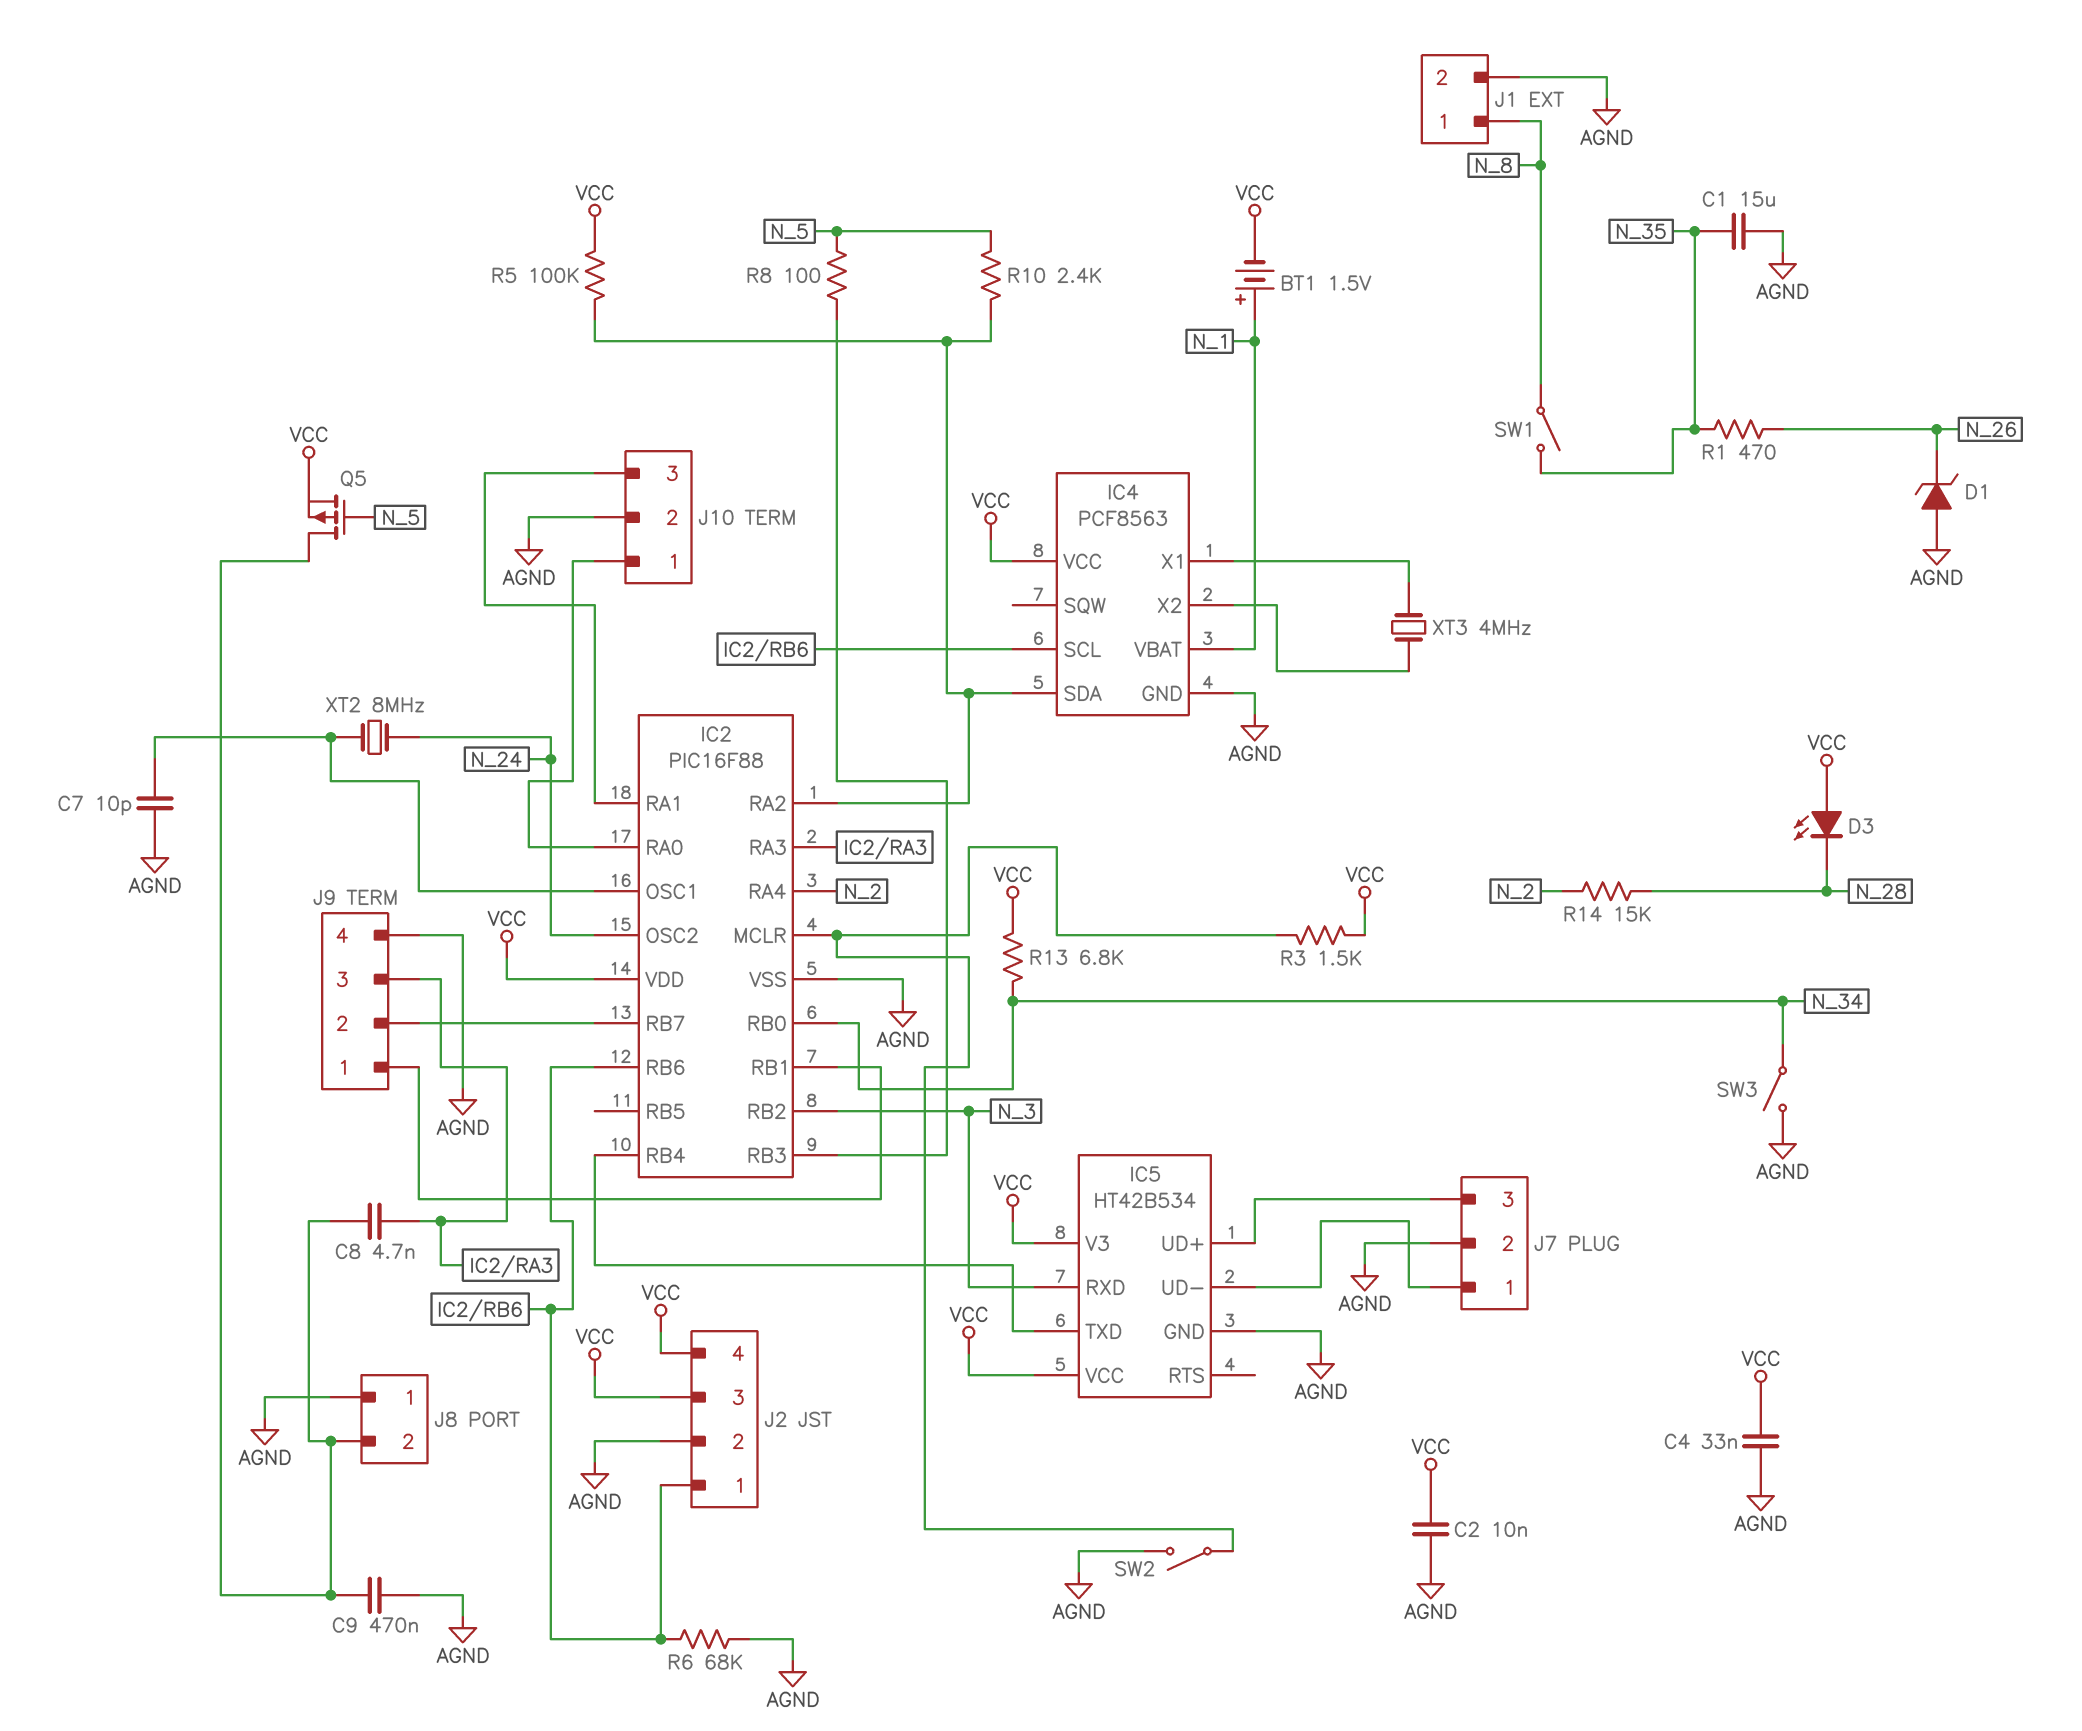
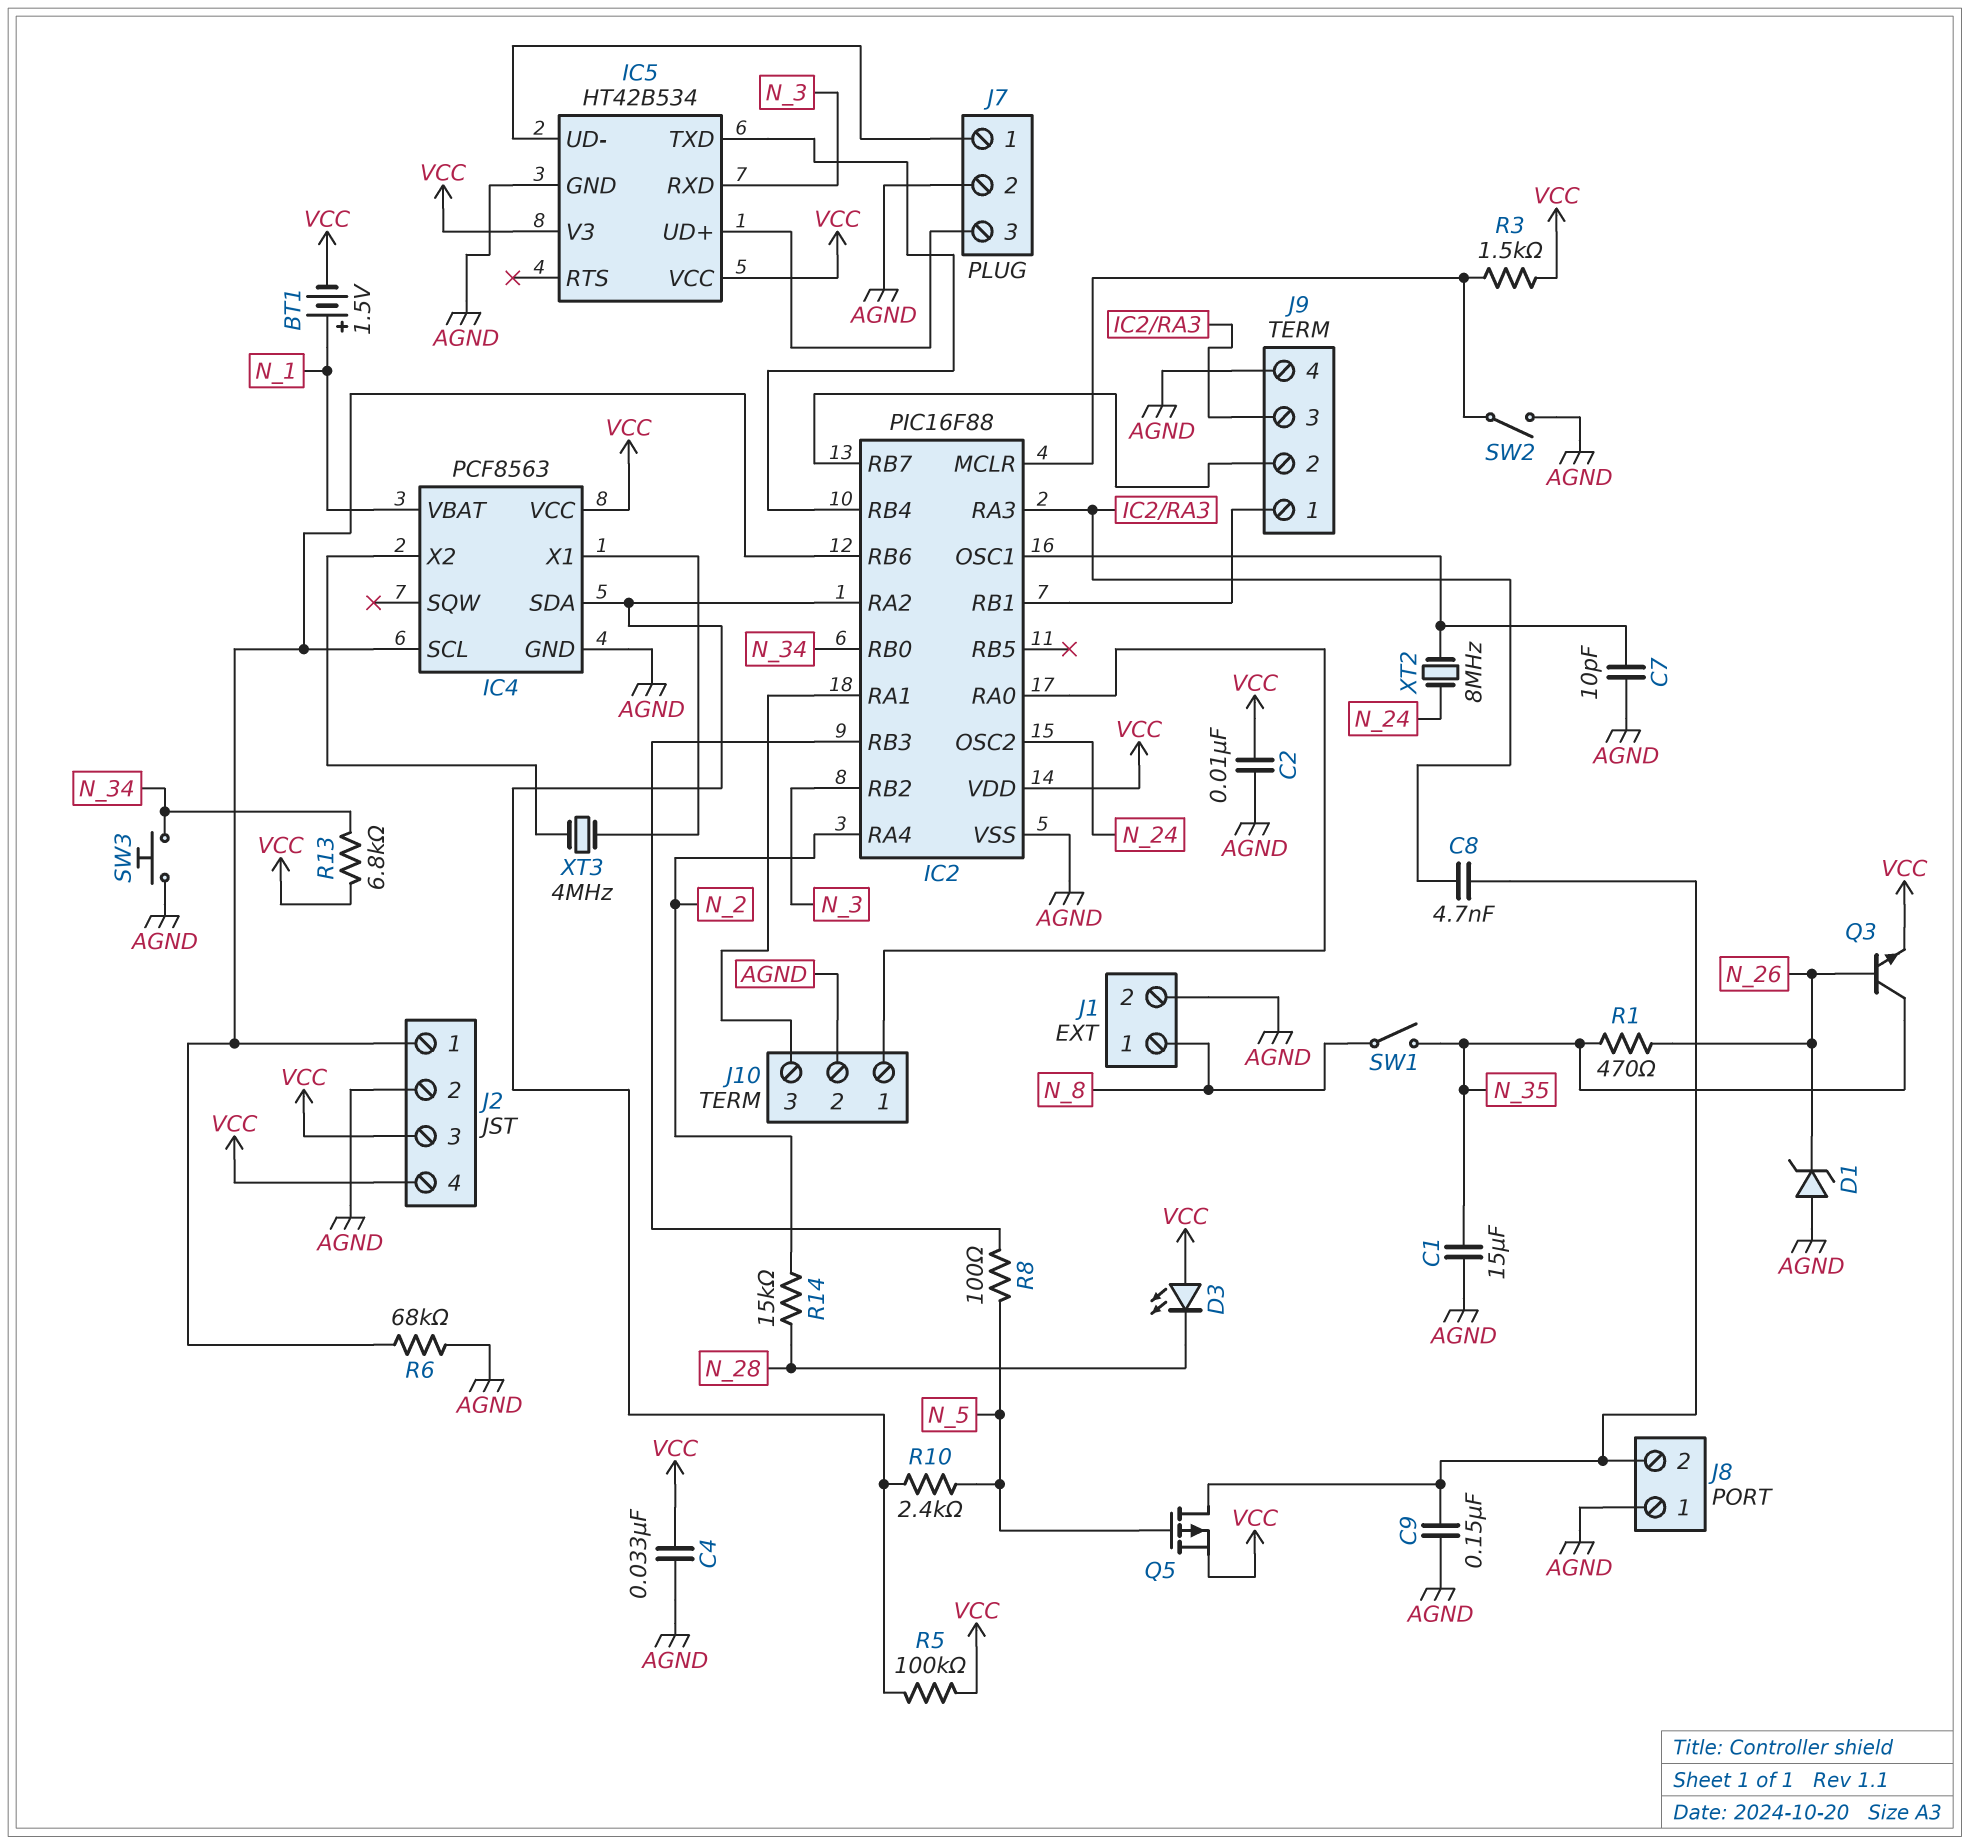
C9: 470nF (AGND, J8/2) -> 150nF (AGND, J8/2)
Q3: none -> NPN (B N_26, C N_35, E VCC)
SW3: switch (AGND, N_34) -> button (AGND, N_34)

